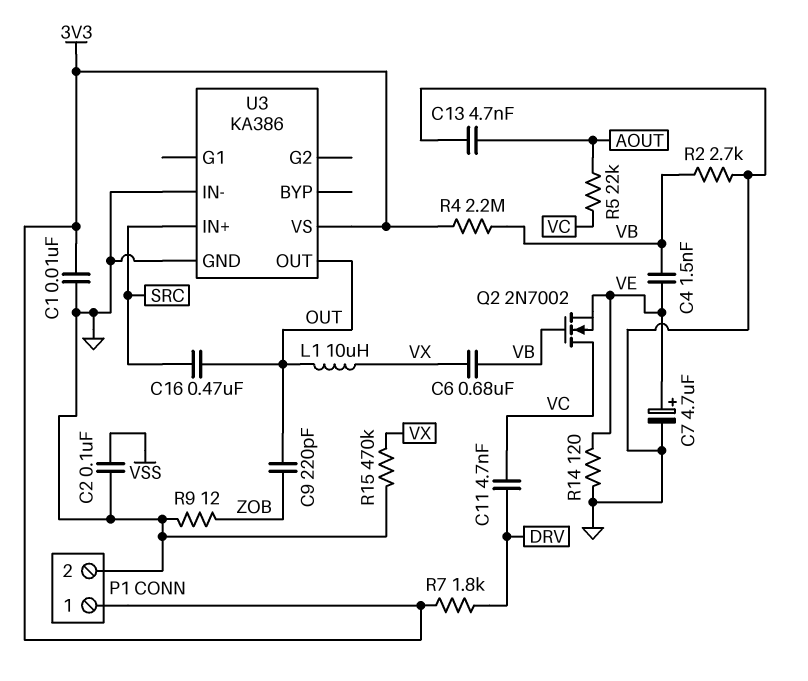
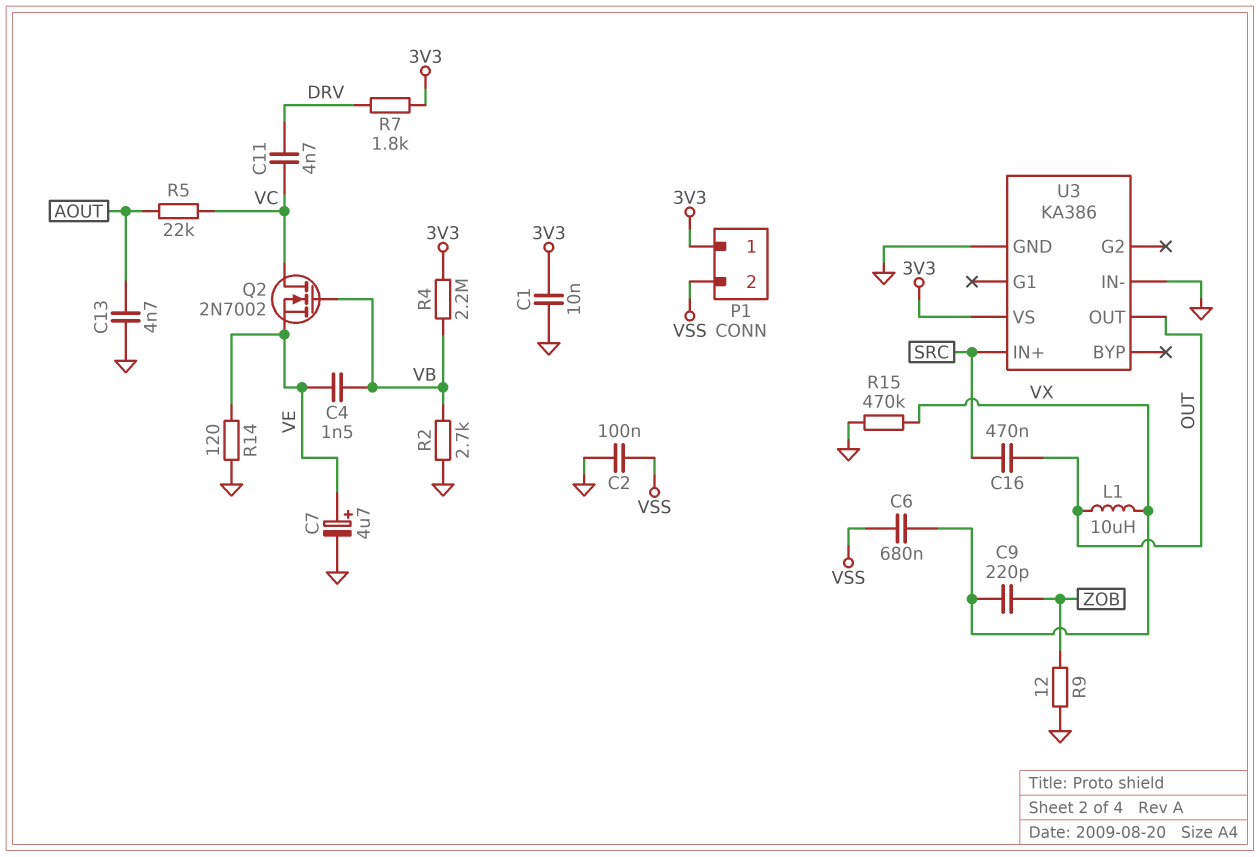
C6: 680nF (VB, VX) -> 680nF (VSS, VX)
C9: 220pF (OUT, ZOB) -> 220pF (VX, ZOB)
P1 pin 2: GND -> VSS

